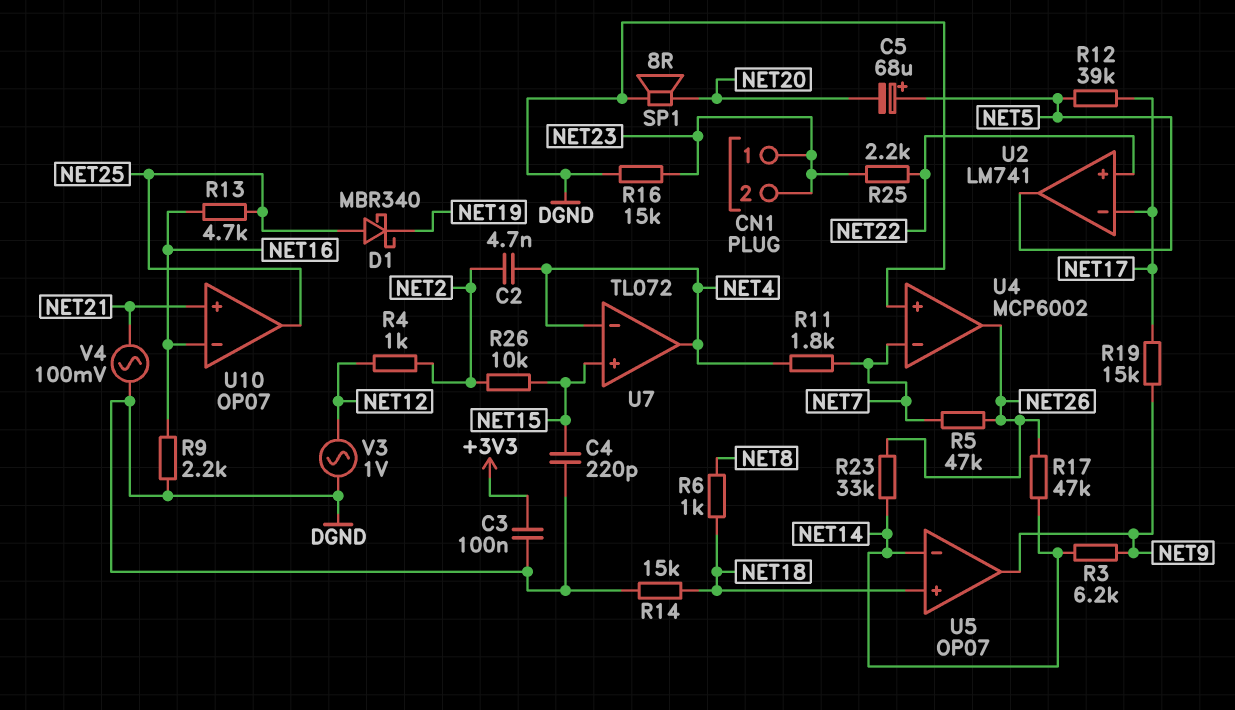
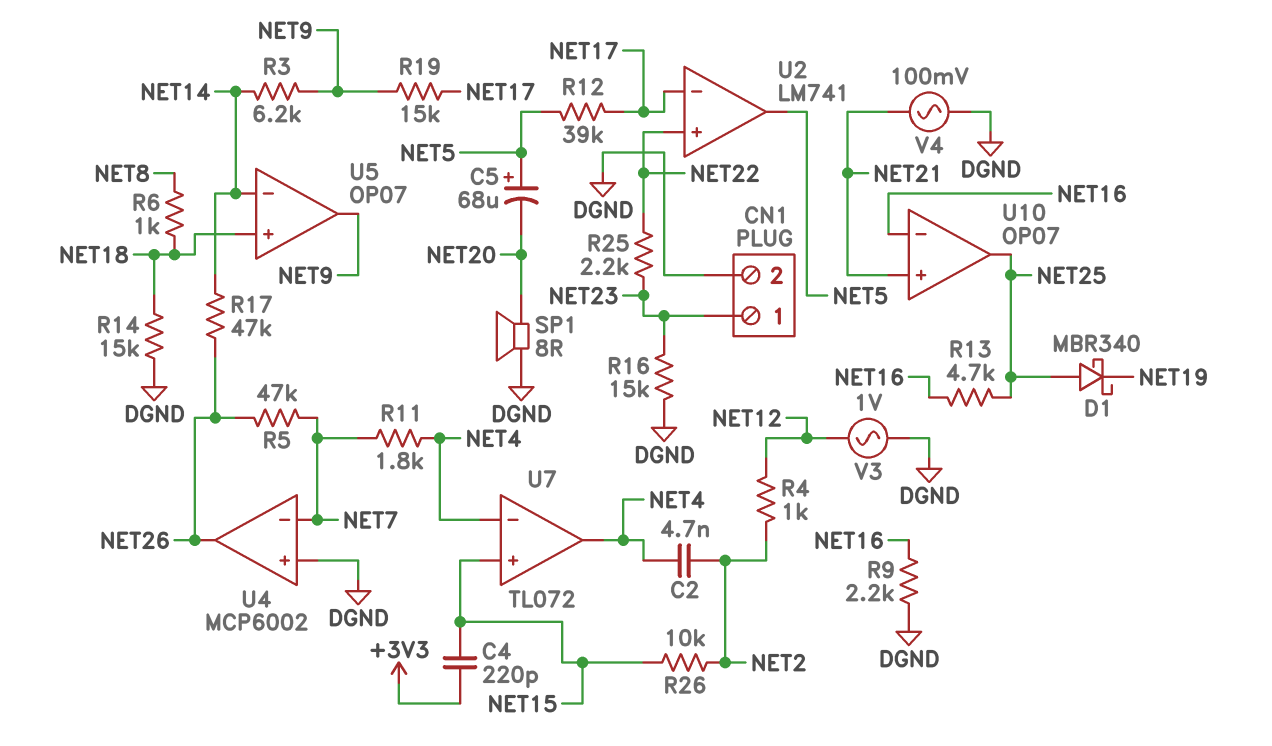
C3: 100nF (+3V3, DGND) -> none
C4: 220pF (DGND, NET15) -> 220pF (+3V3, NET15)
CN1 pin 2: NET23 -> DGND
R23: 33k (NET14, NET26) -> none

